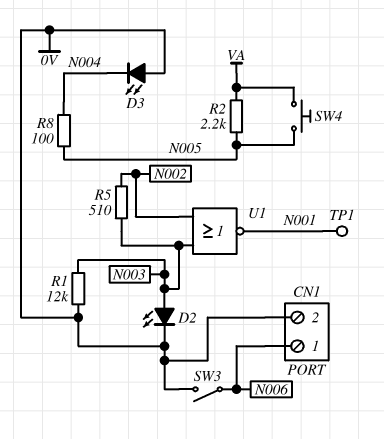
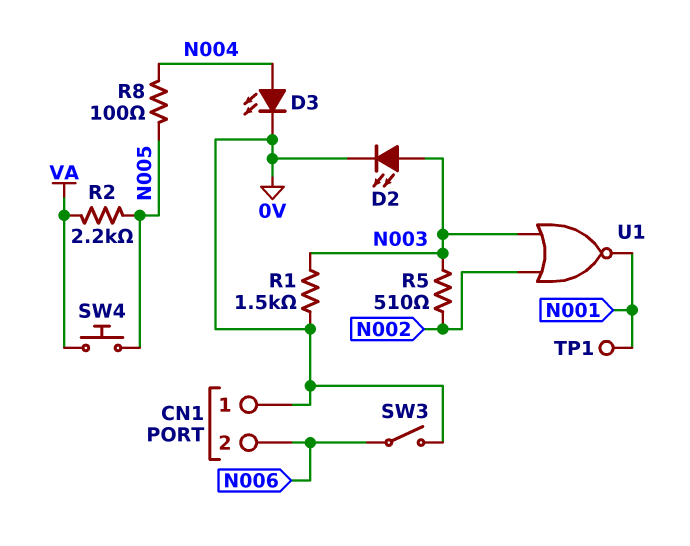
CN1 pin 1: N006 -> 0V
CN1 pin 2: 0V -> N006
D3: LED (A 0V, K N004) -> LED (A N004, K 0V)
R1: 12k (0V, N003) -> 1.5k (0V, N003)

